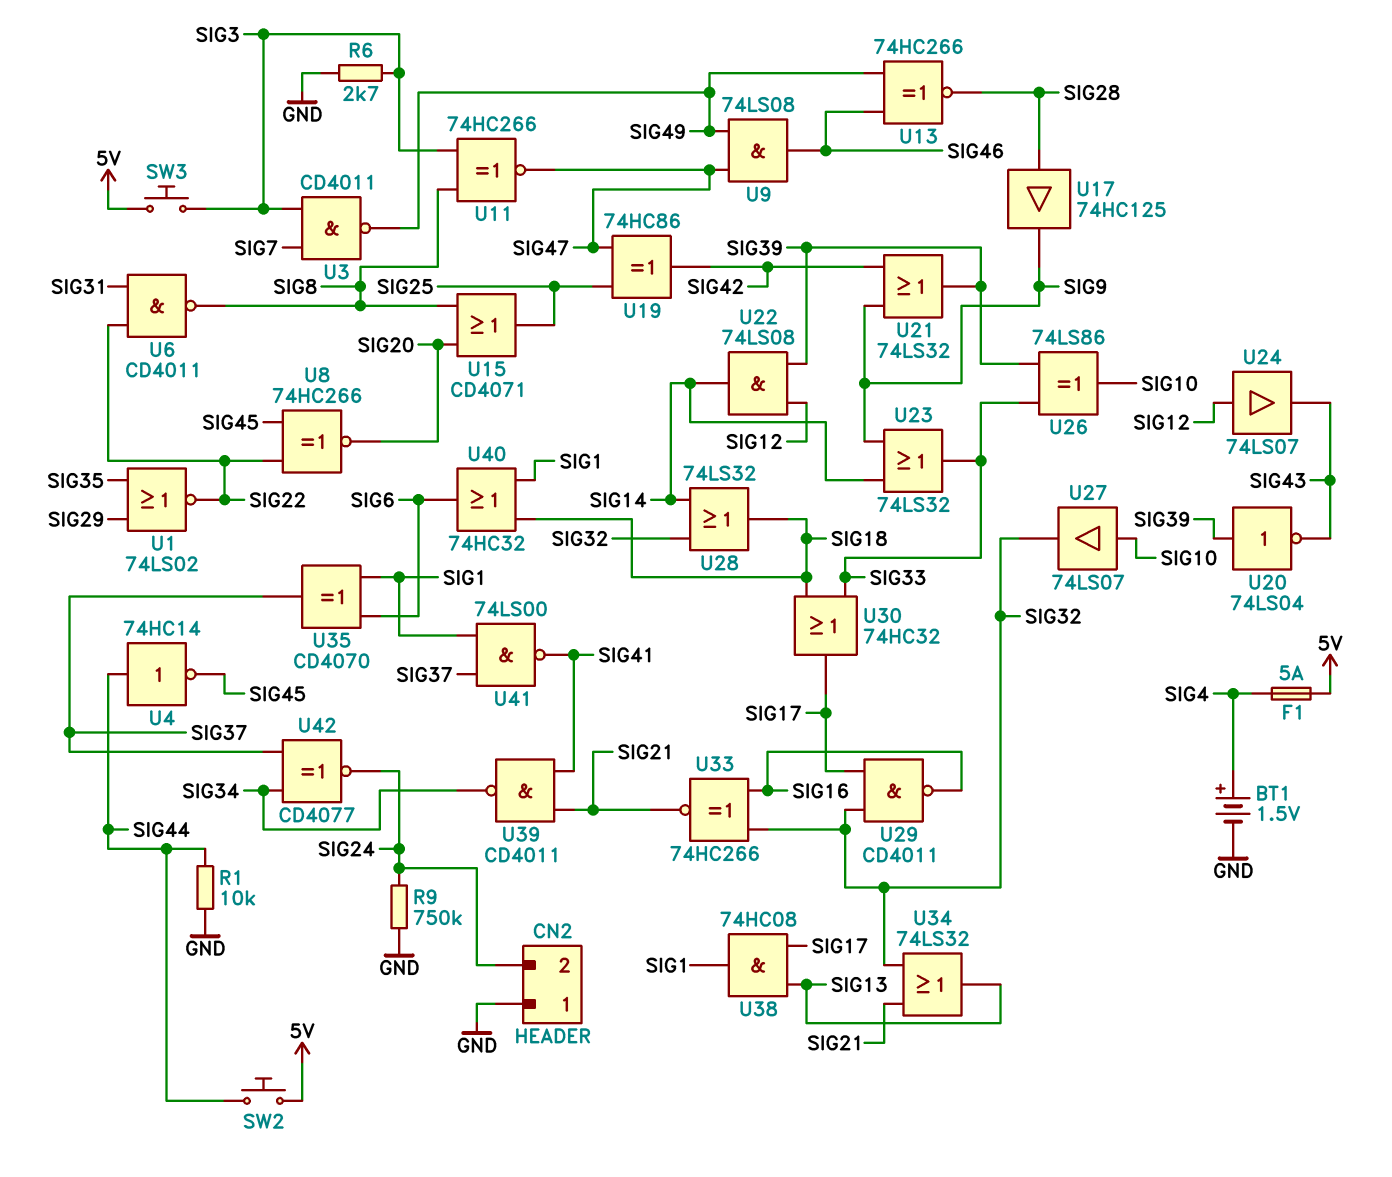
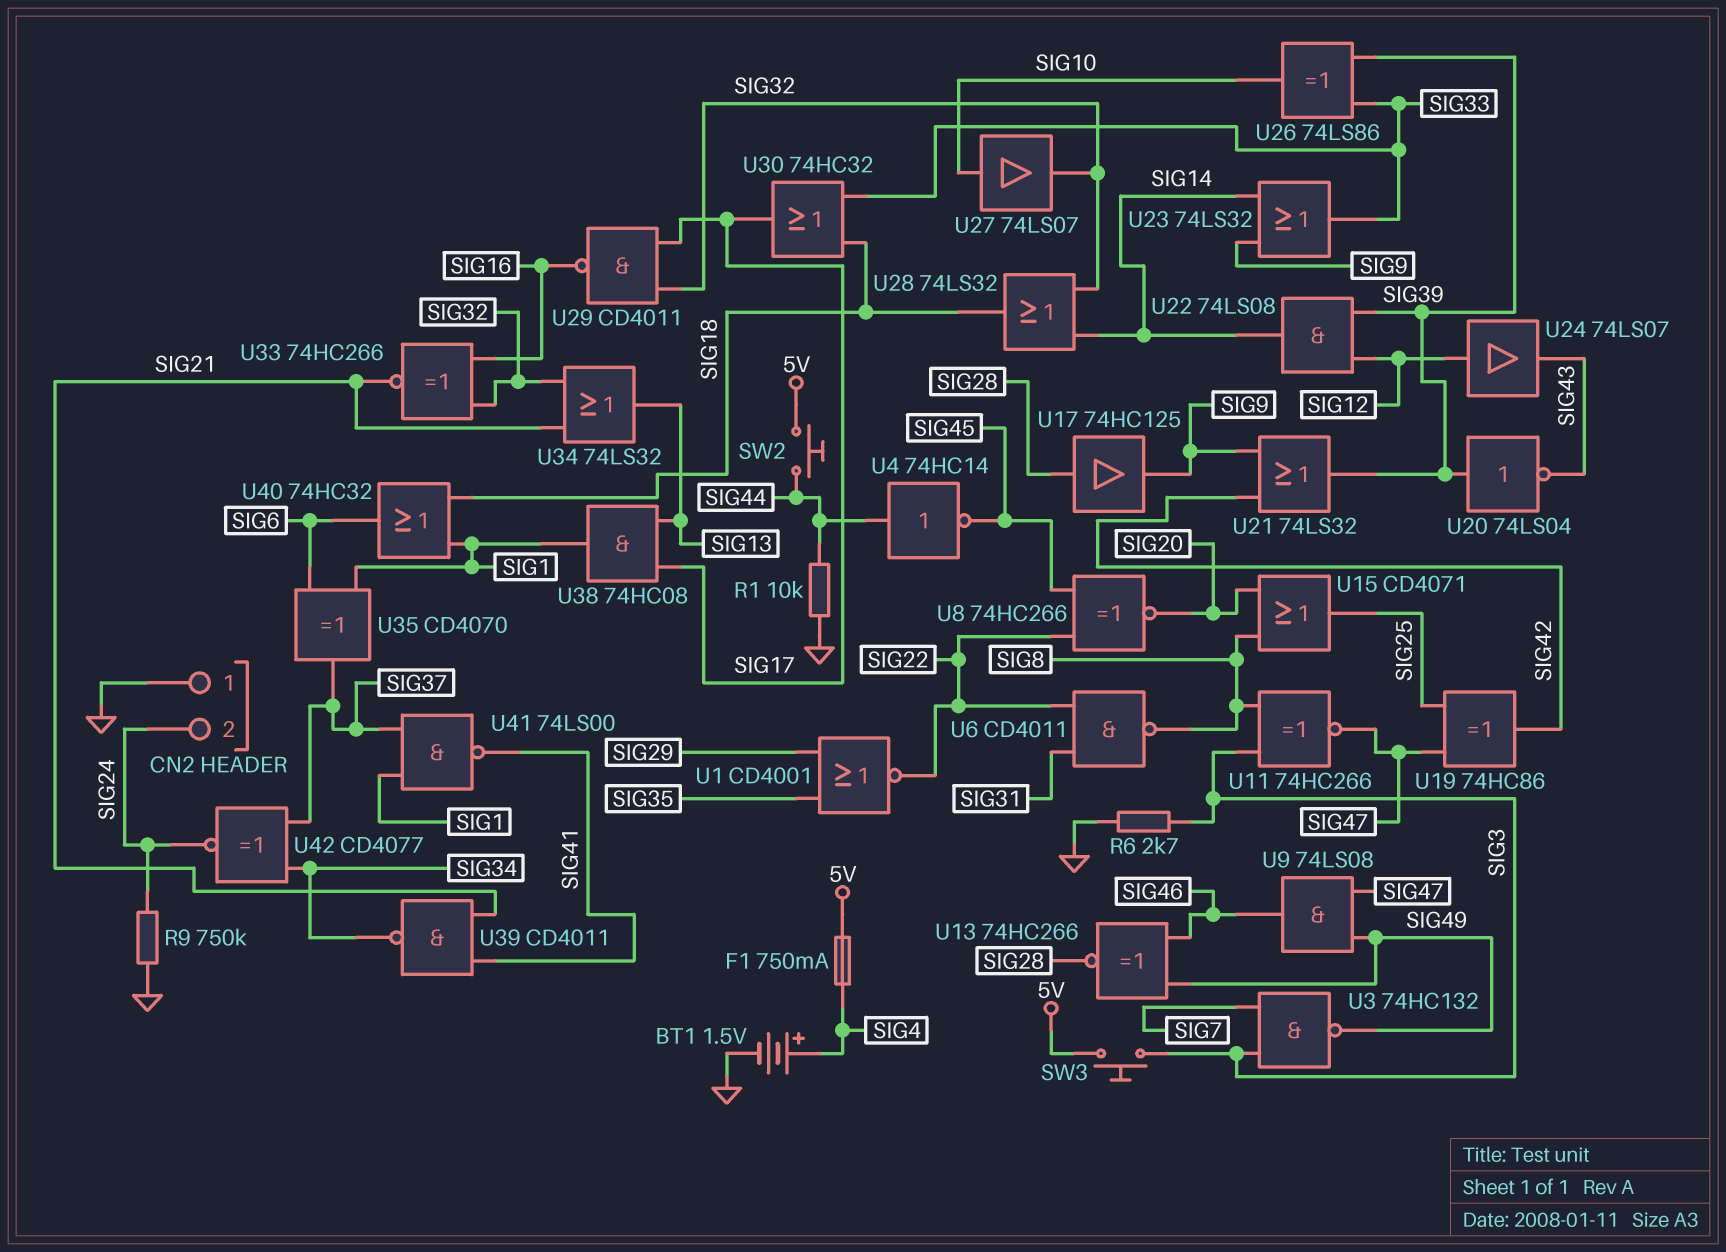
F1: 5A (5V, SIG4) -> 750mA (5V, SIG4)
U1: NOR 74LS02 (in SIG29, in SIG35, out SIG22) -> NOR CD4001 (in SIG29, in SIG35, out SIG22)
U3: NAND CD4011 (in SIG3, in SIG7, out SIG49) -> NAND 74HC132 (in SIG3, in SIG7, out SIG49)

